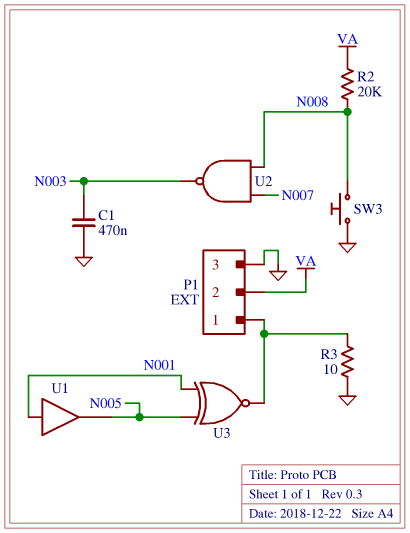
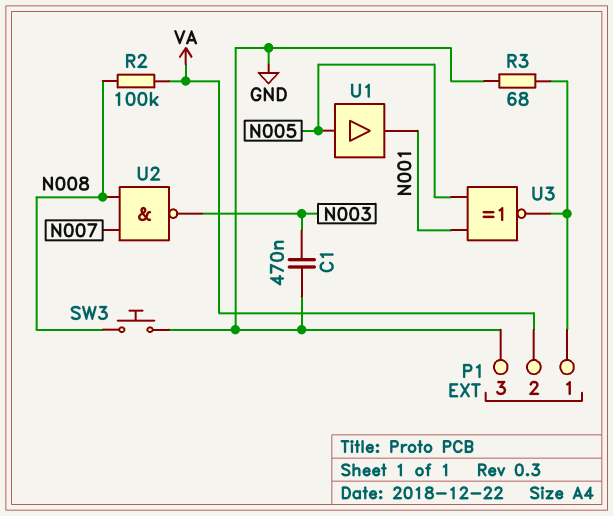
R2: 20k (N008, VA) -> 100k (N008, VA)
R3: 10 (GND, P1/1) -> 68 (GND, P1/1)
U1: buffer (in N001, out N005) -> buffer (in N005, out N001)

